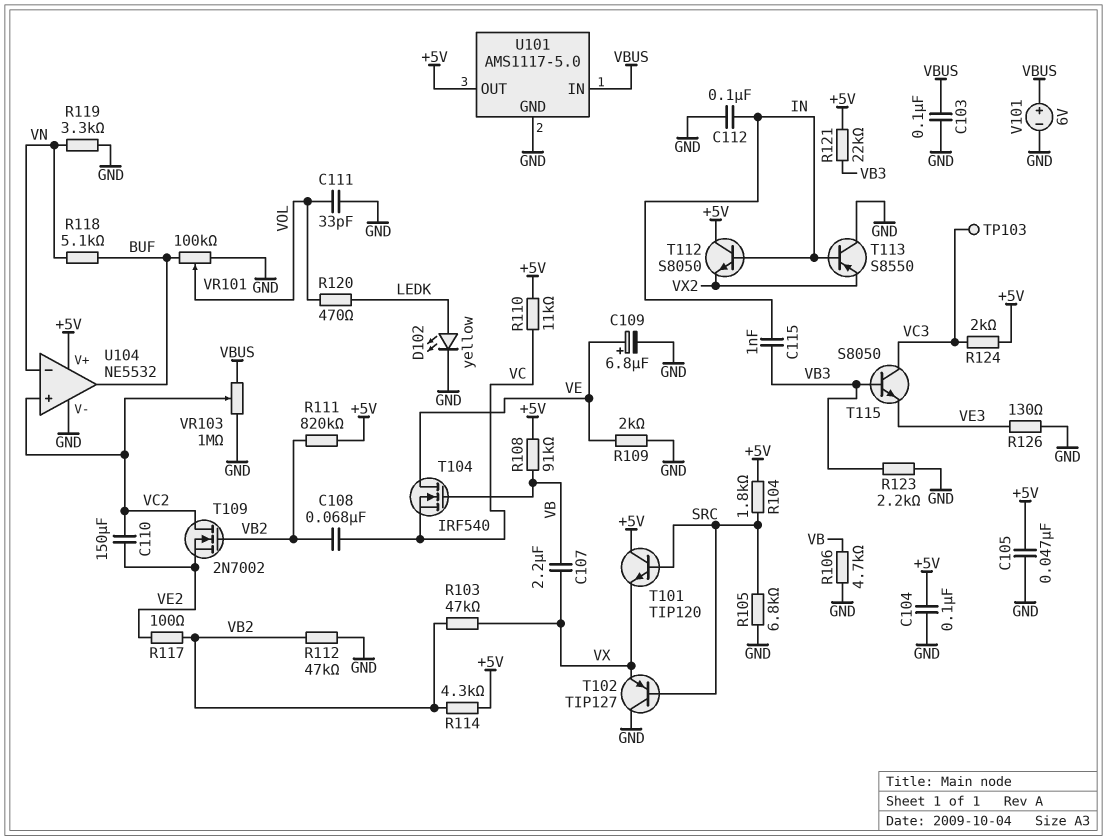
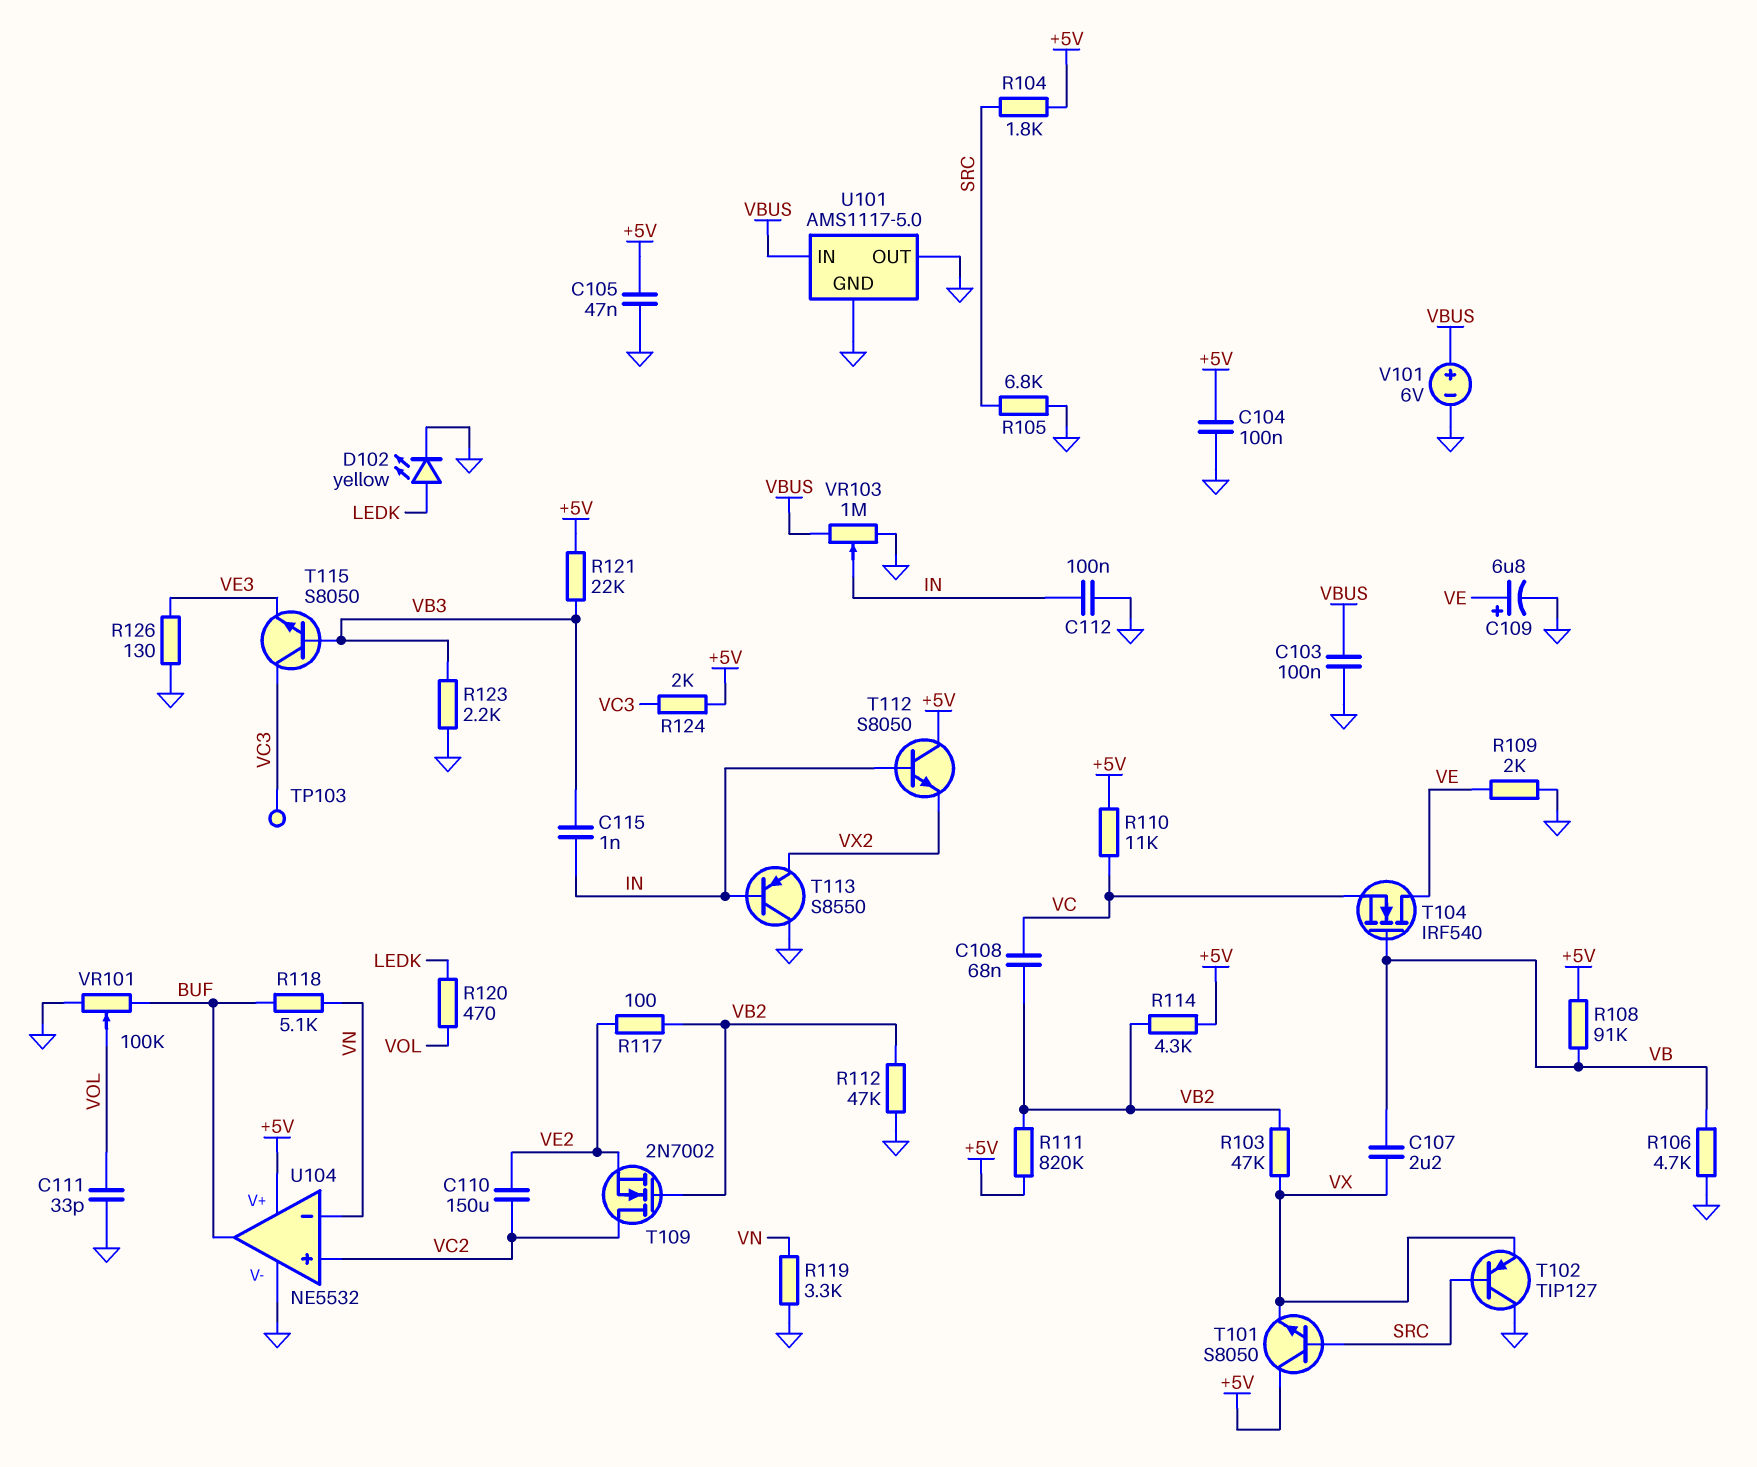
T101: NPN TIP120 (B SRC, C +5V, E VX) -> NPN S8050 (B SRC, C +5V, E VX)
U101 pin OUT: +5V -> GND
VR103: 1M (GND, VBUS, wiper VC2) -> 1M (GND, VBUS, wiper IN)

